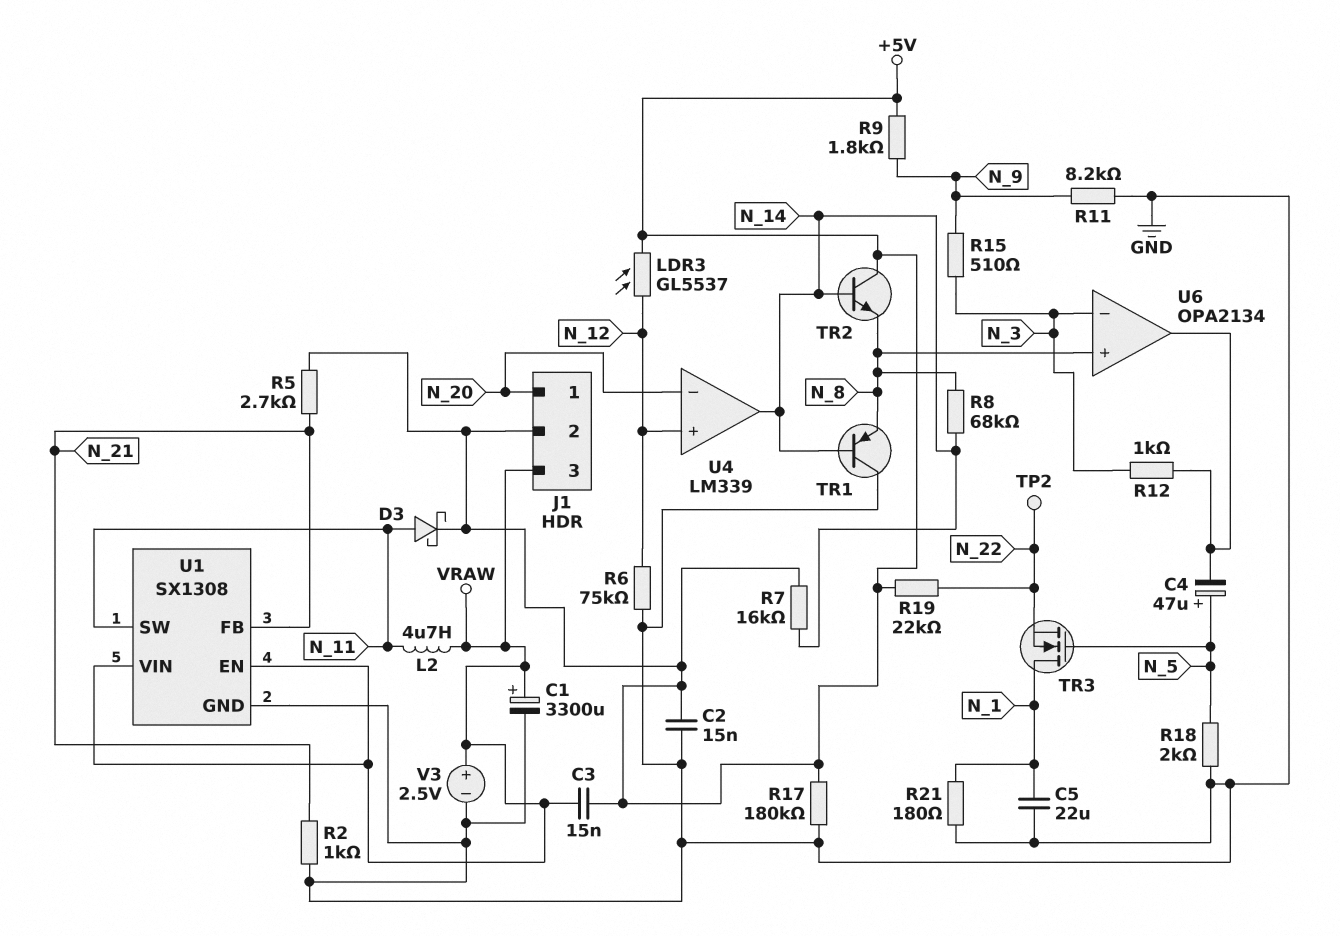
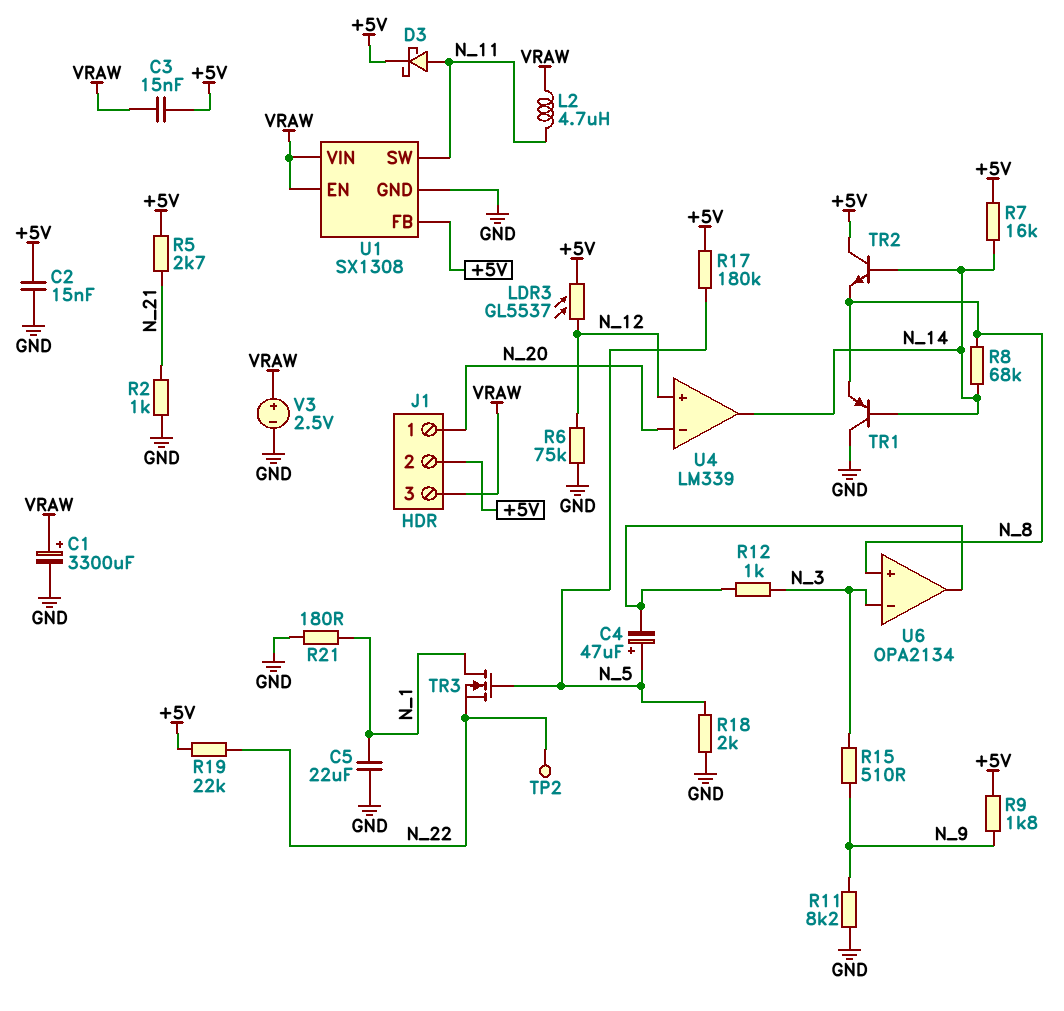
R17: 180k (+5V, GND) -> 180k (+5V, N_5)
U1 pin FB: N_21 -> +5V

